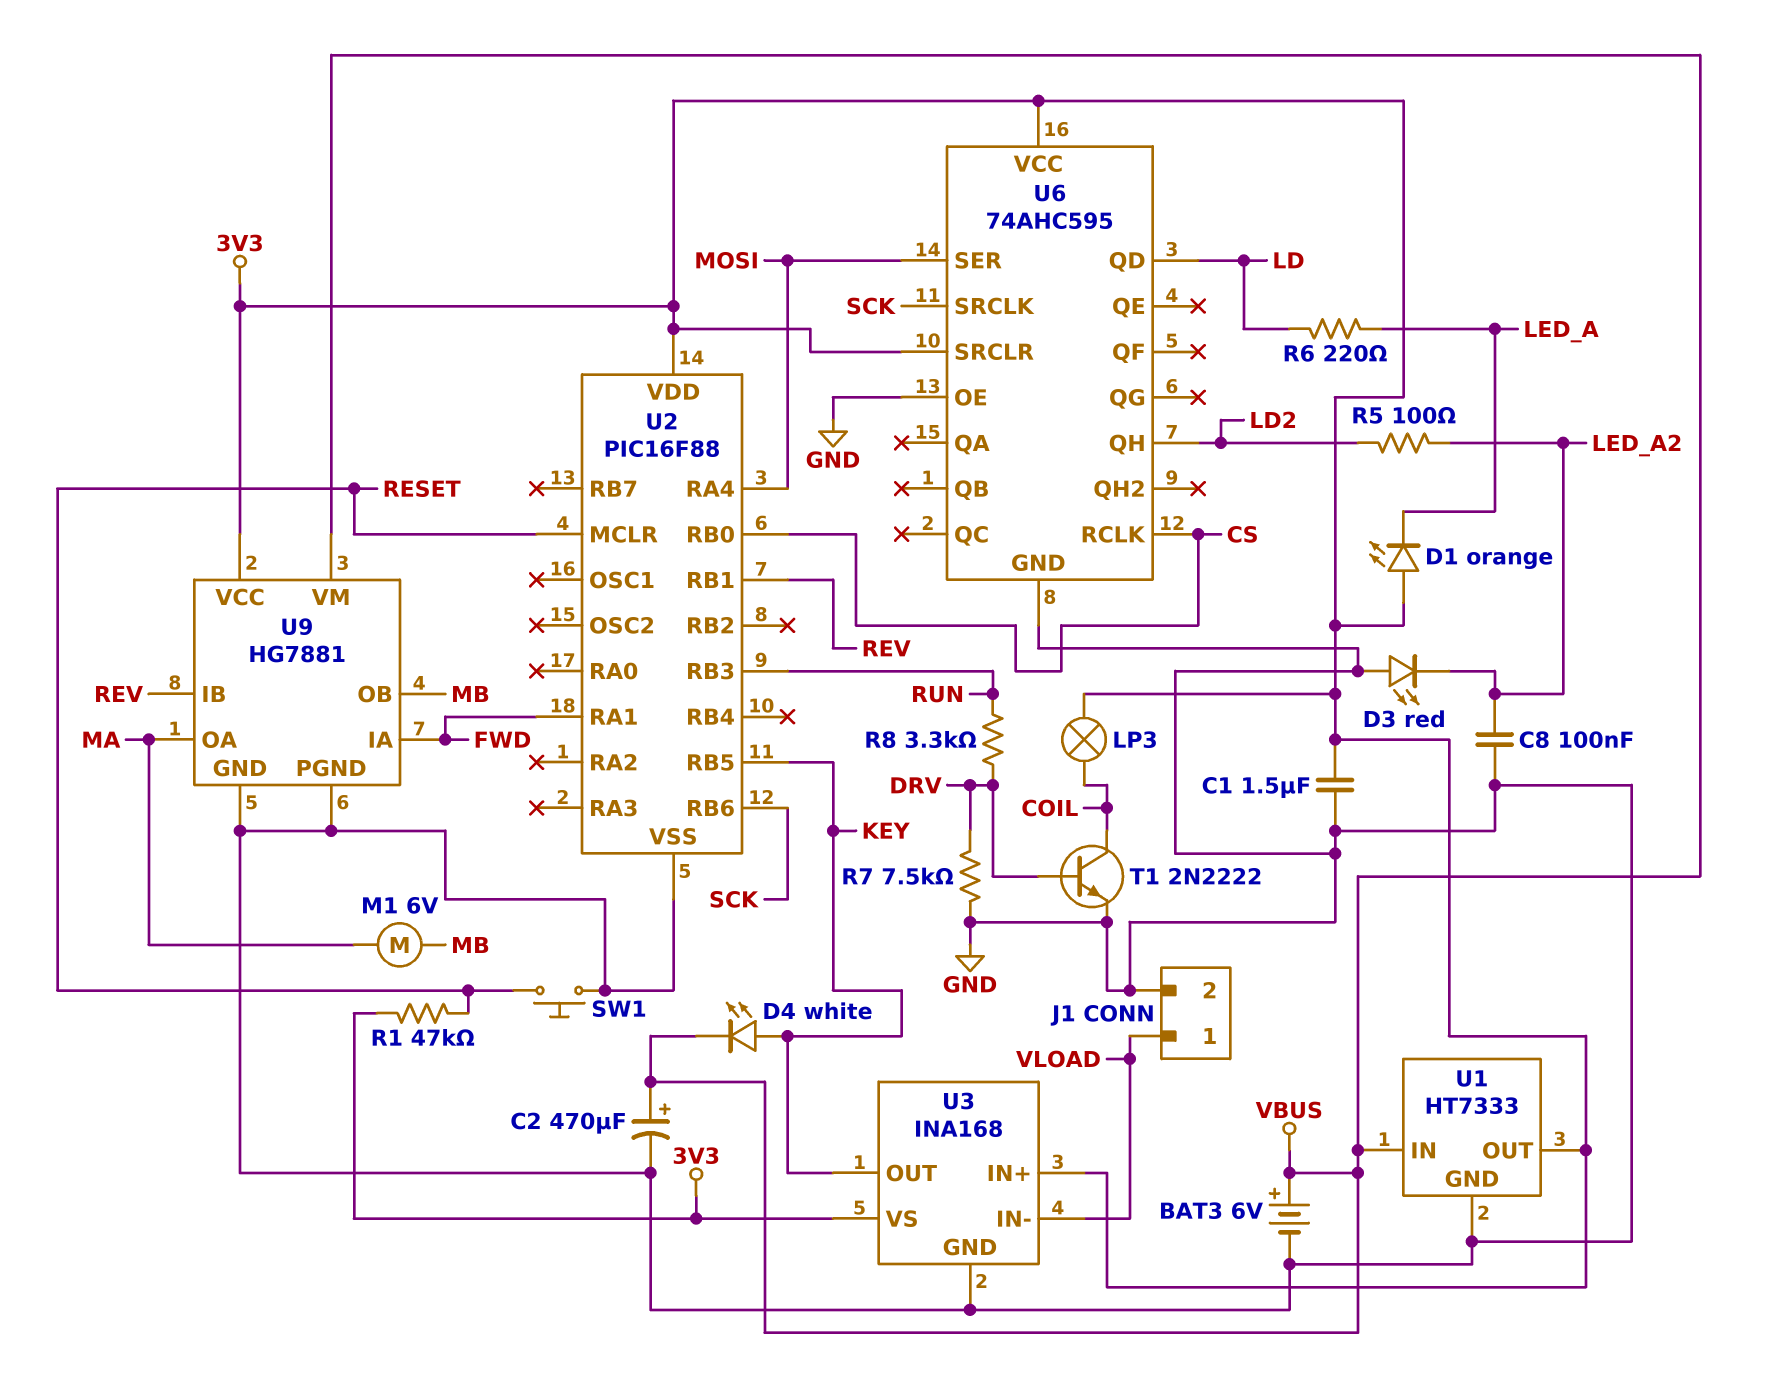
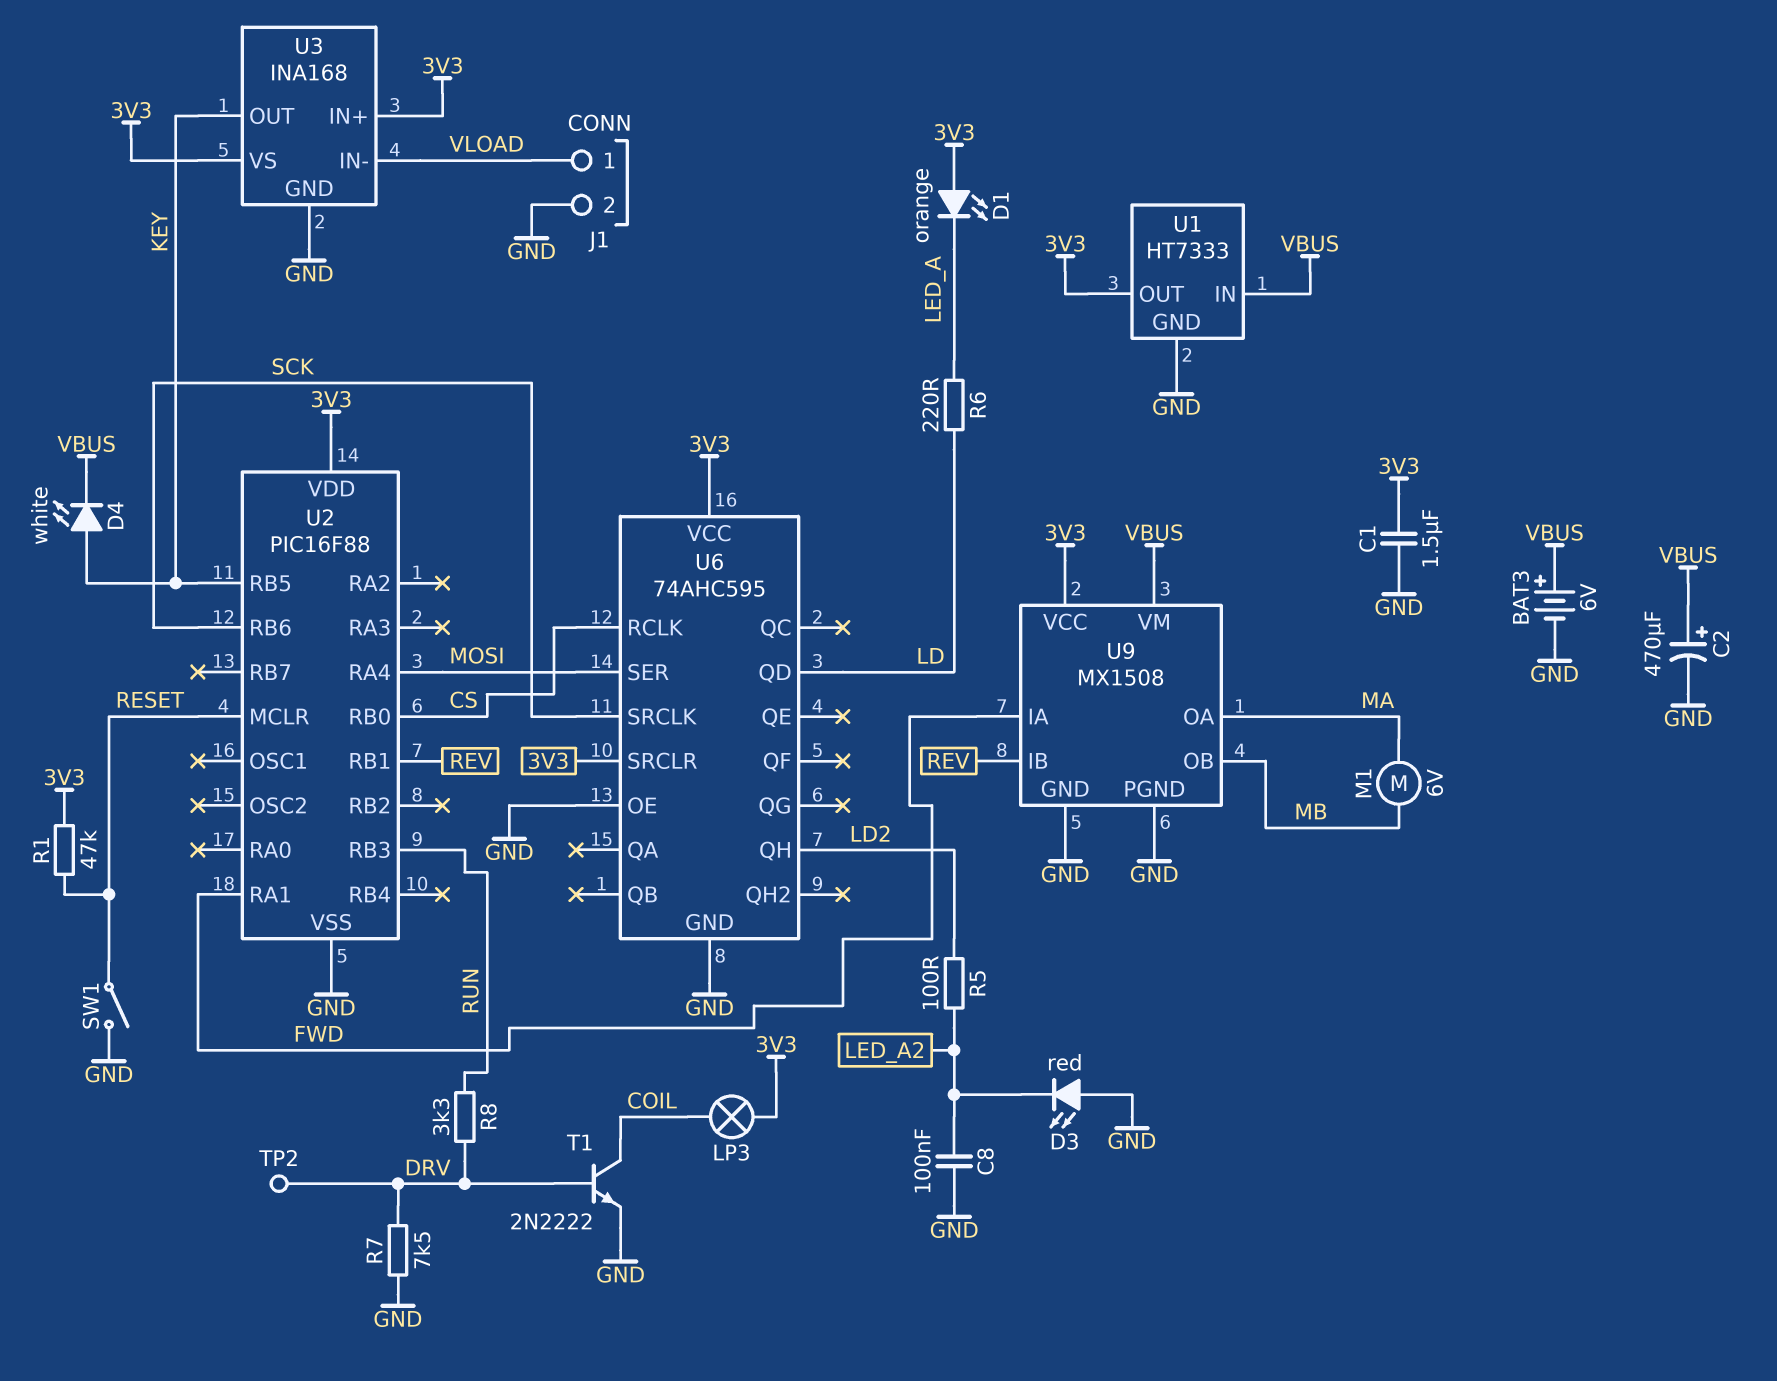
SW1: button (GND, RESET) -> switch (GND, RESET)
TP2: none -> test point (DRV)
U9: HG7881 -> MX1508

